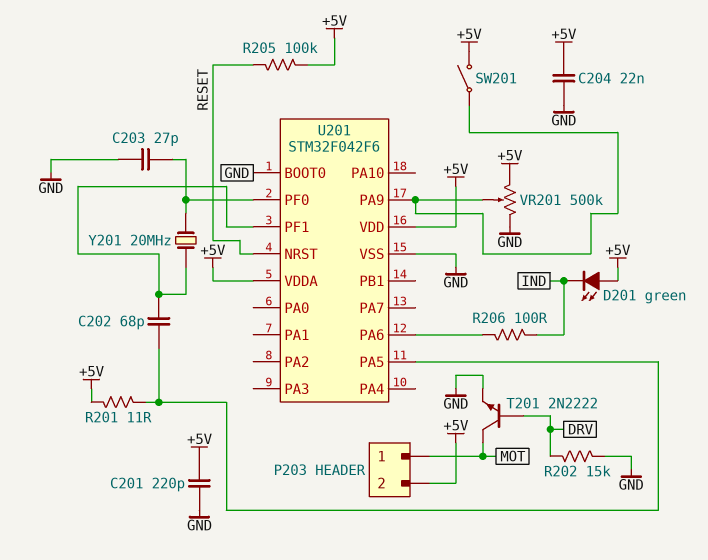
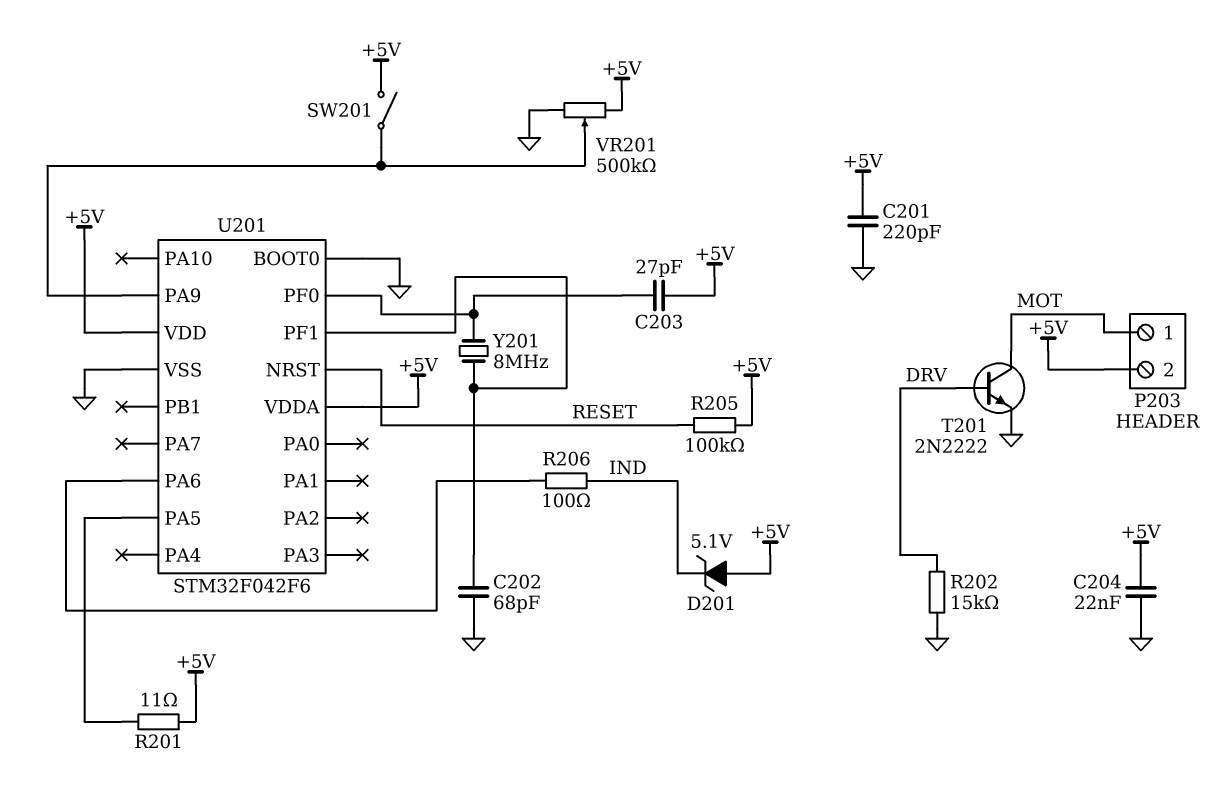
C202: 68pF (U201/PA5, U201/PF1) -> 68pF (GND, U201/PF1)
C203: 27pF (GND, U201/PF0) -> 27pF (+5V, U201/PF0)
D201: LED green (A +5V, K IND) -> zener 5.1V (A +5V, K IND)
Y201: 20MHz (U201/PF0, U201/PF1) -> 8MHz (U201/PF0, U201/PF1)

